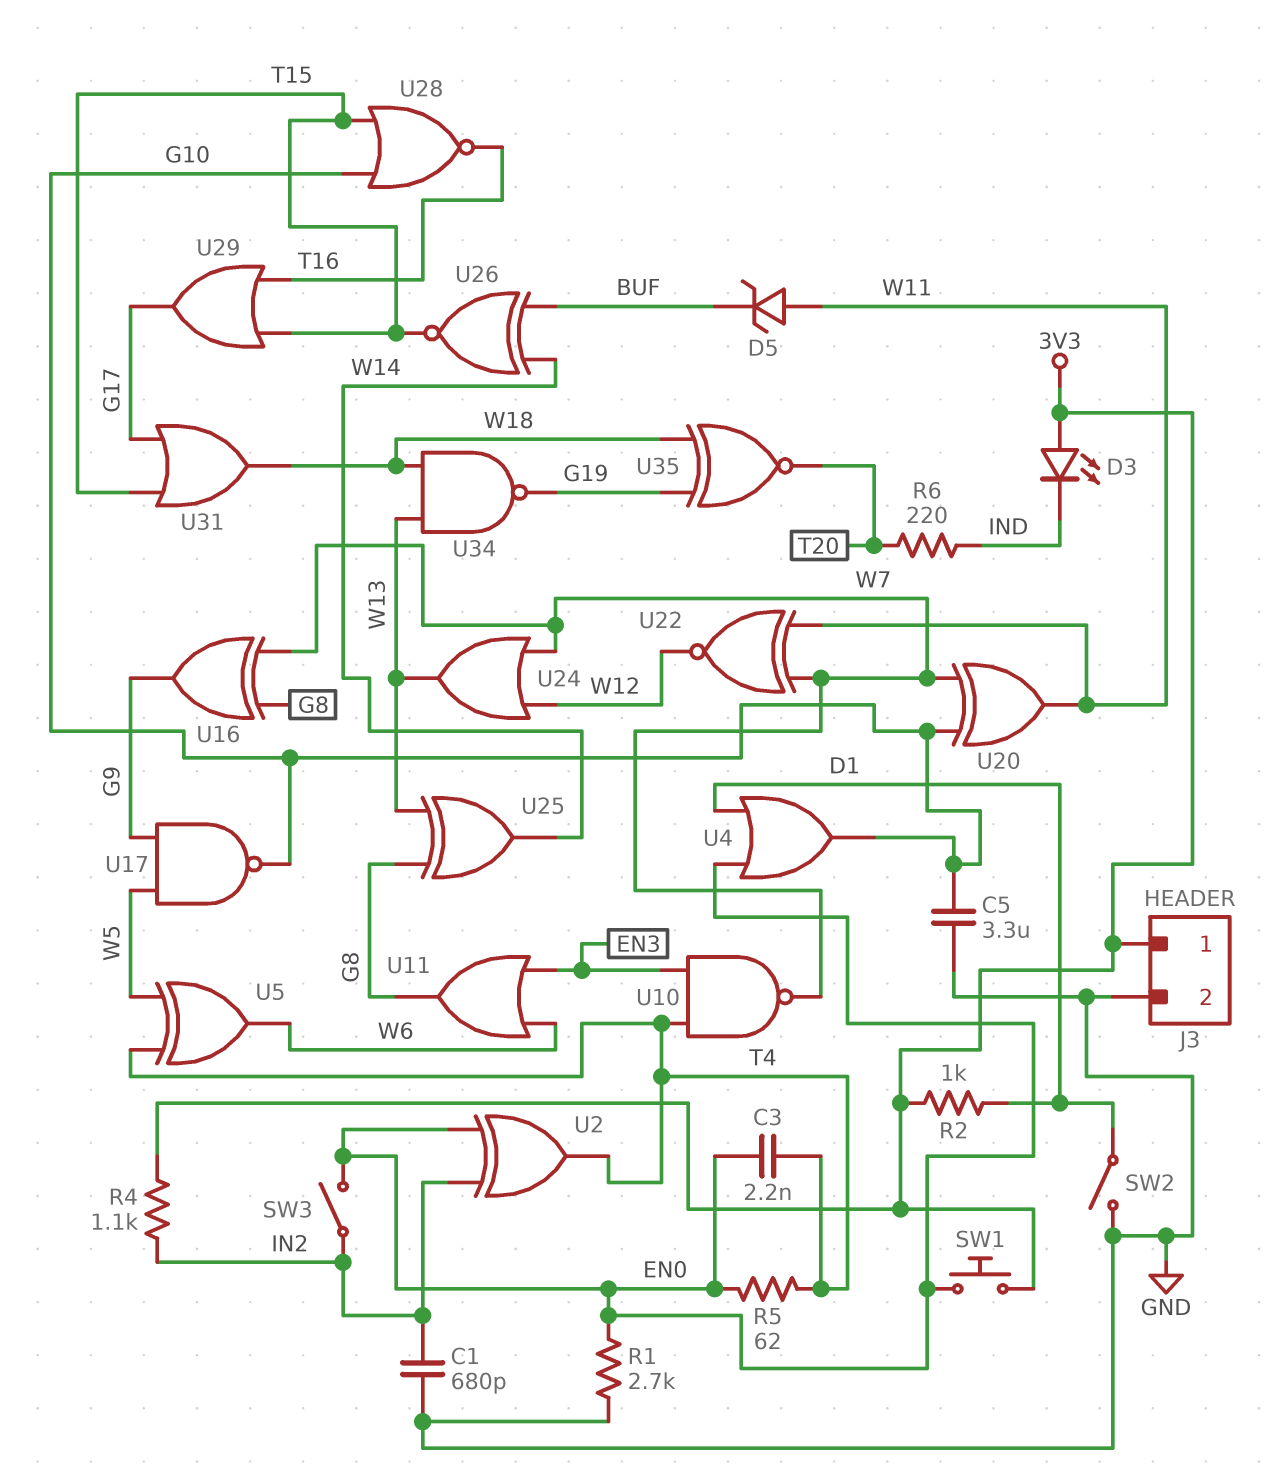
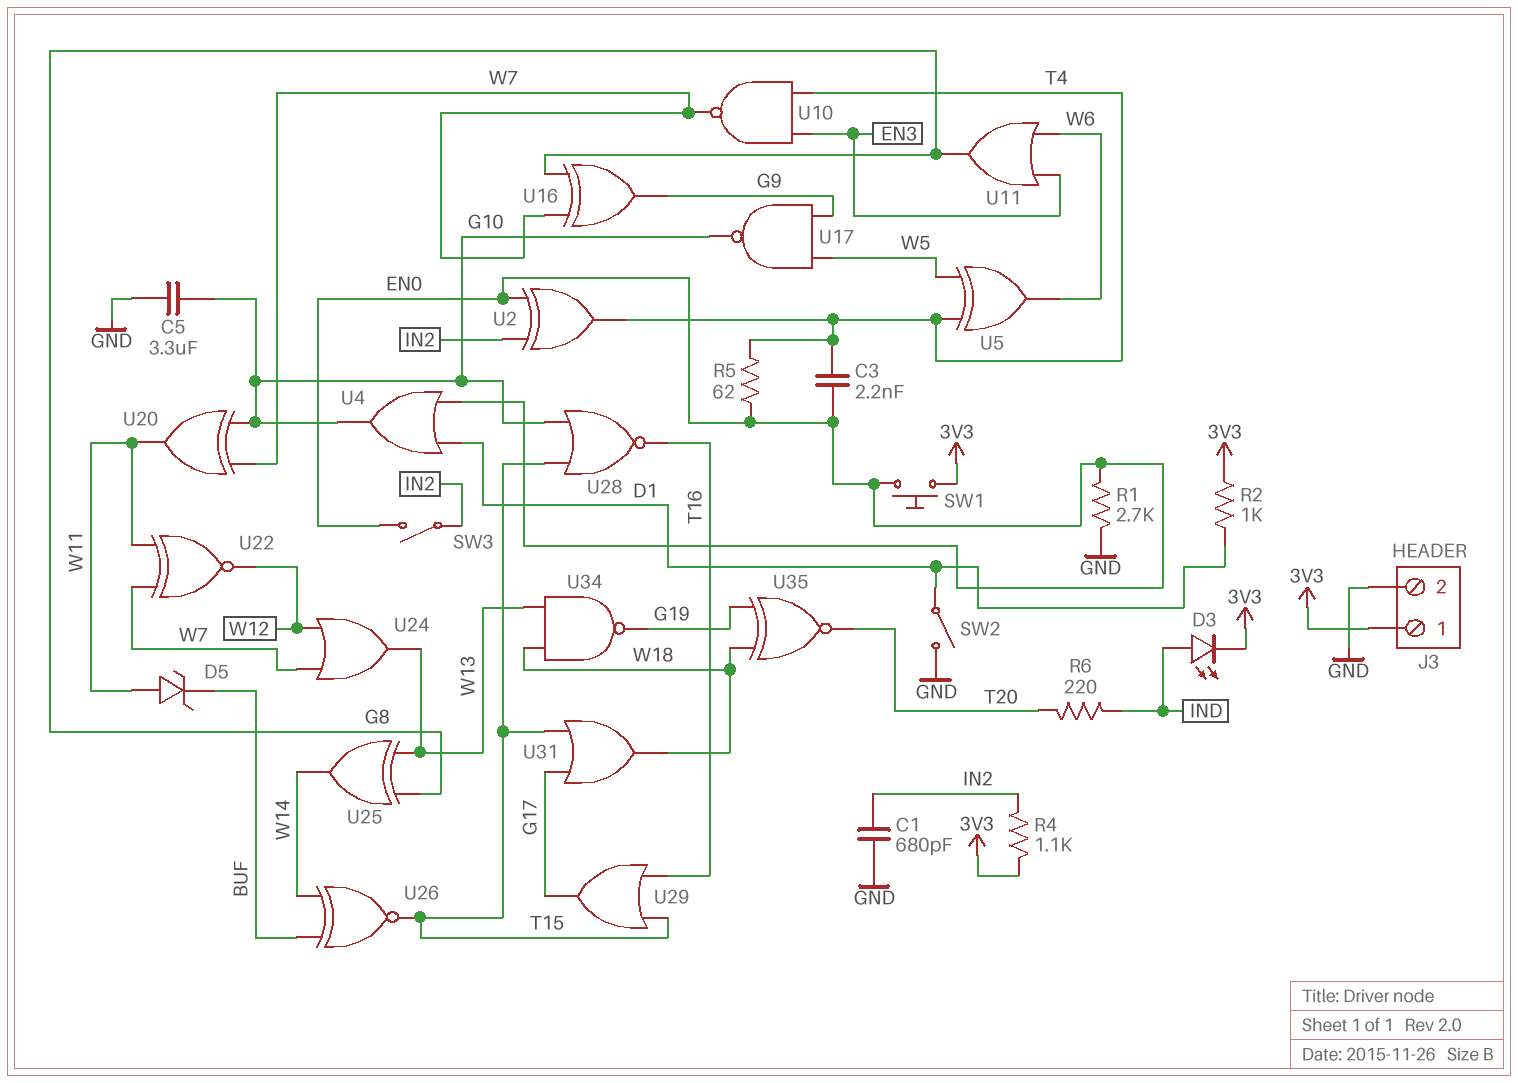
D3: LED (A 3V3, K IND) -> LED (A IND, K 3V3)

